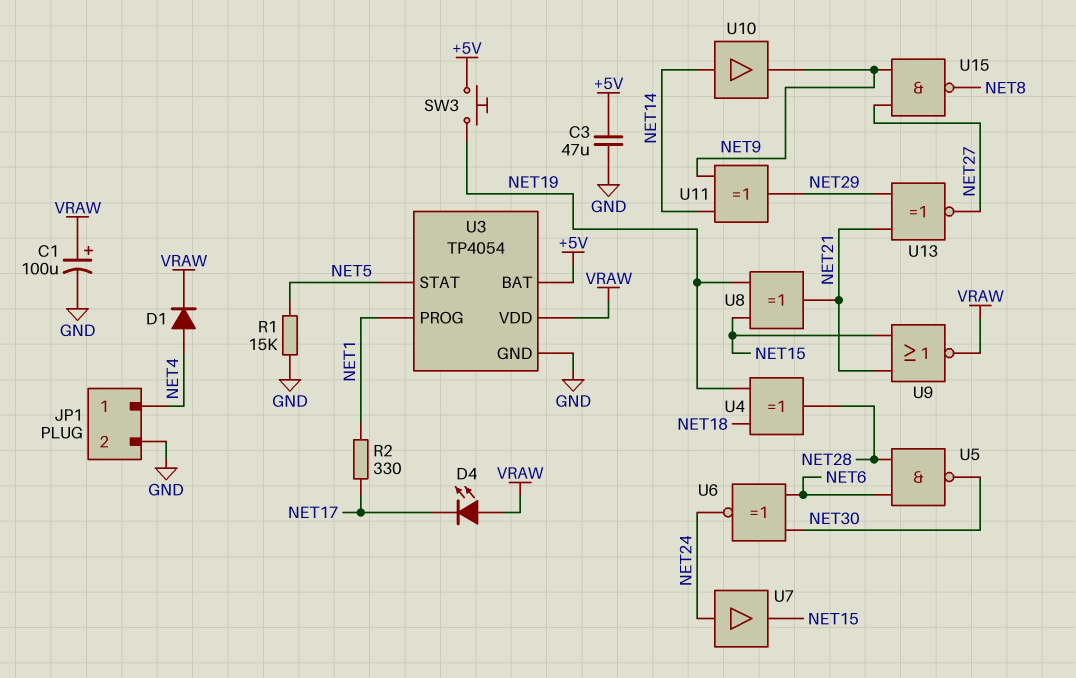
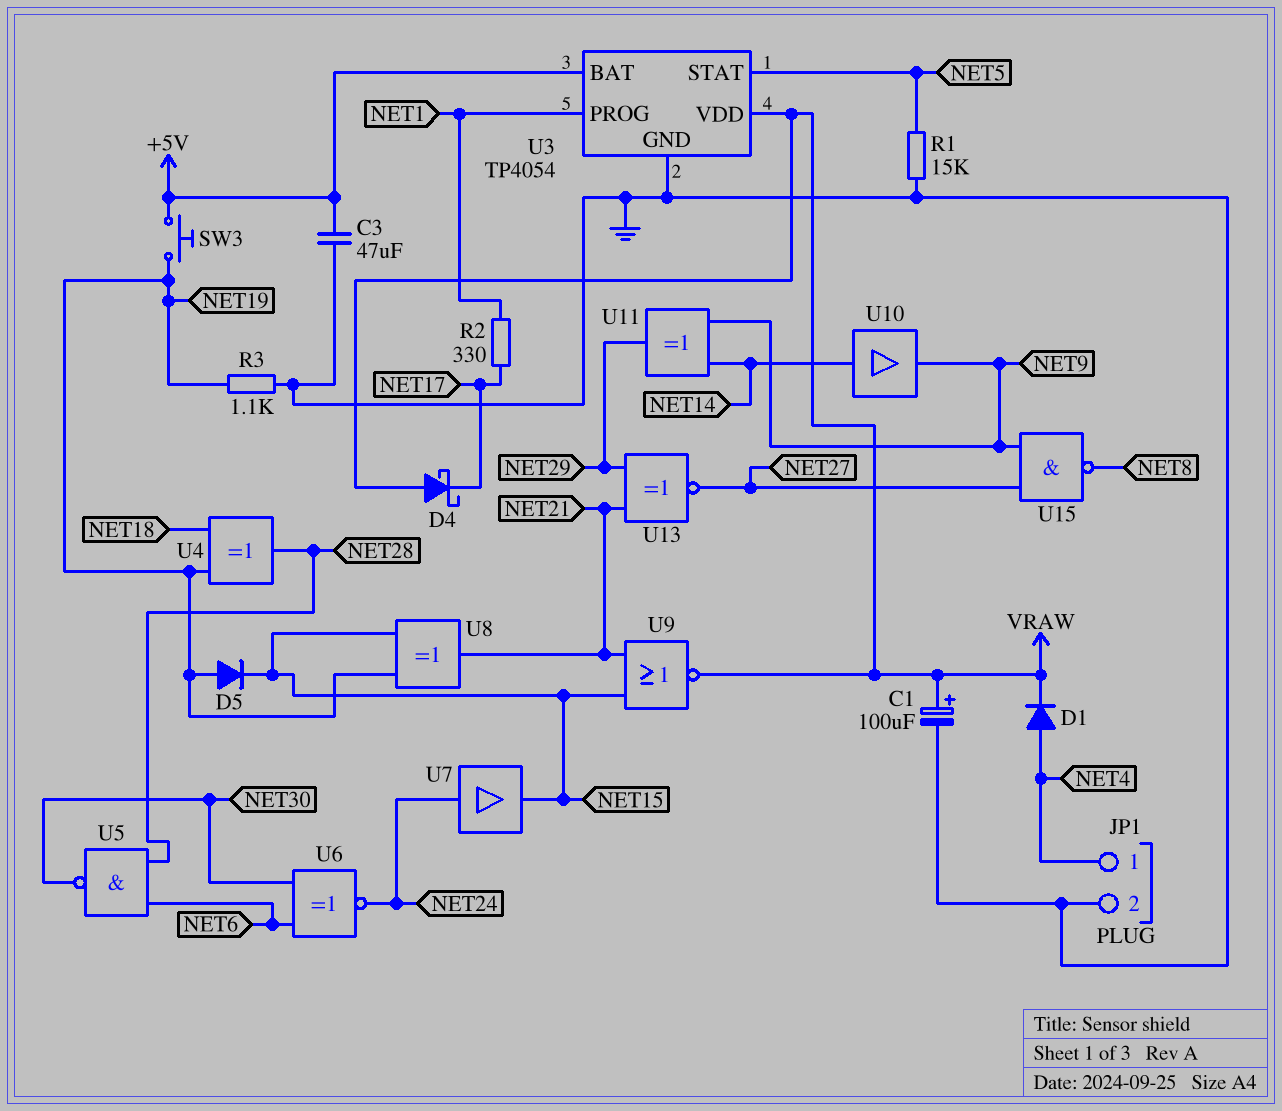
D4: LED (A VRAW, K NET17) -> schottky (A VRAW, K NET17)
D5: none -> diode (A NET19, K NET15)
R3: none -> 1.1k (GND, NET19)

